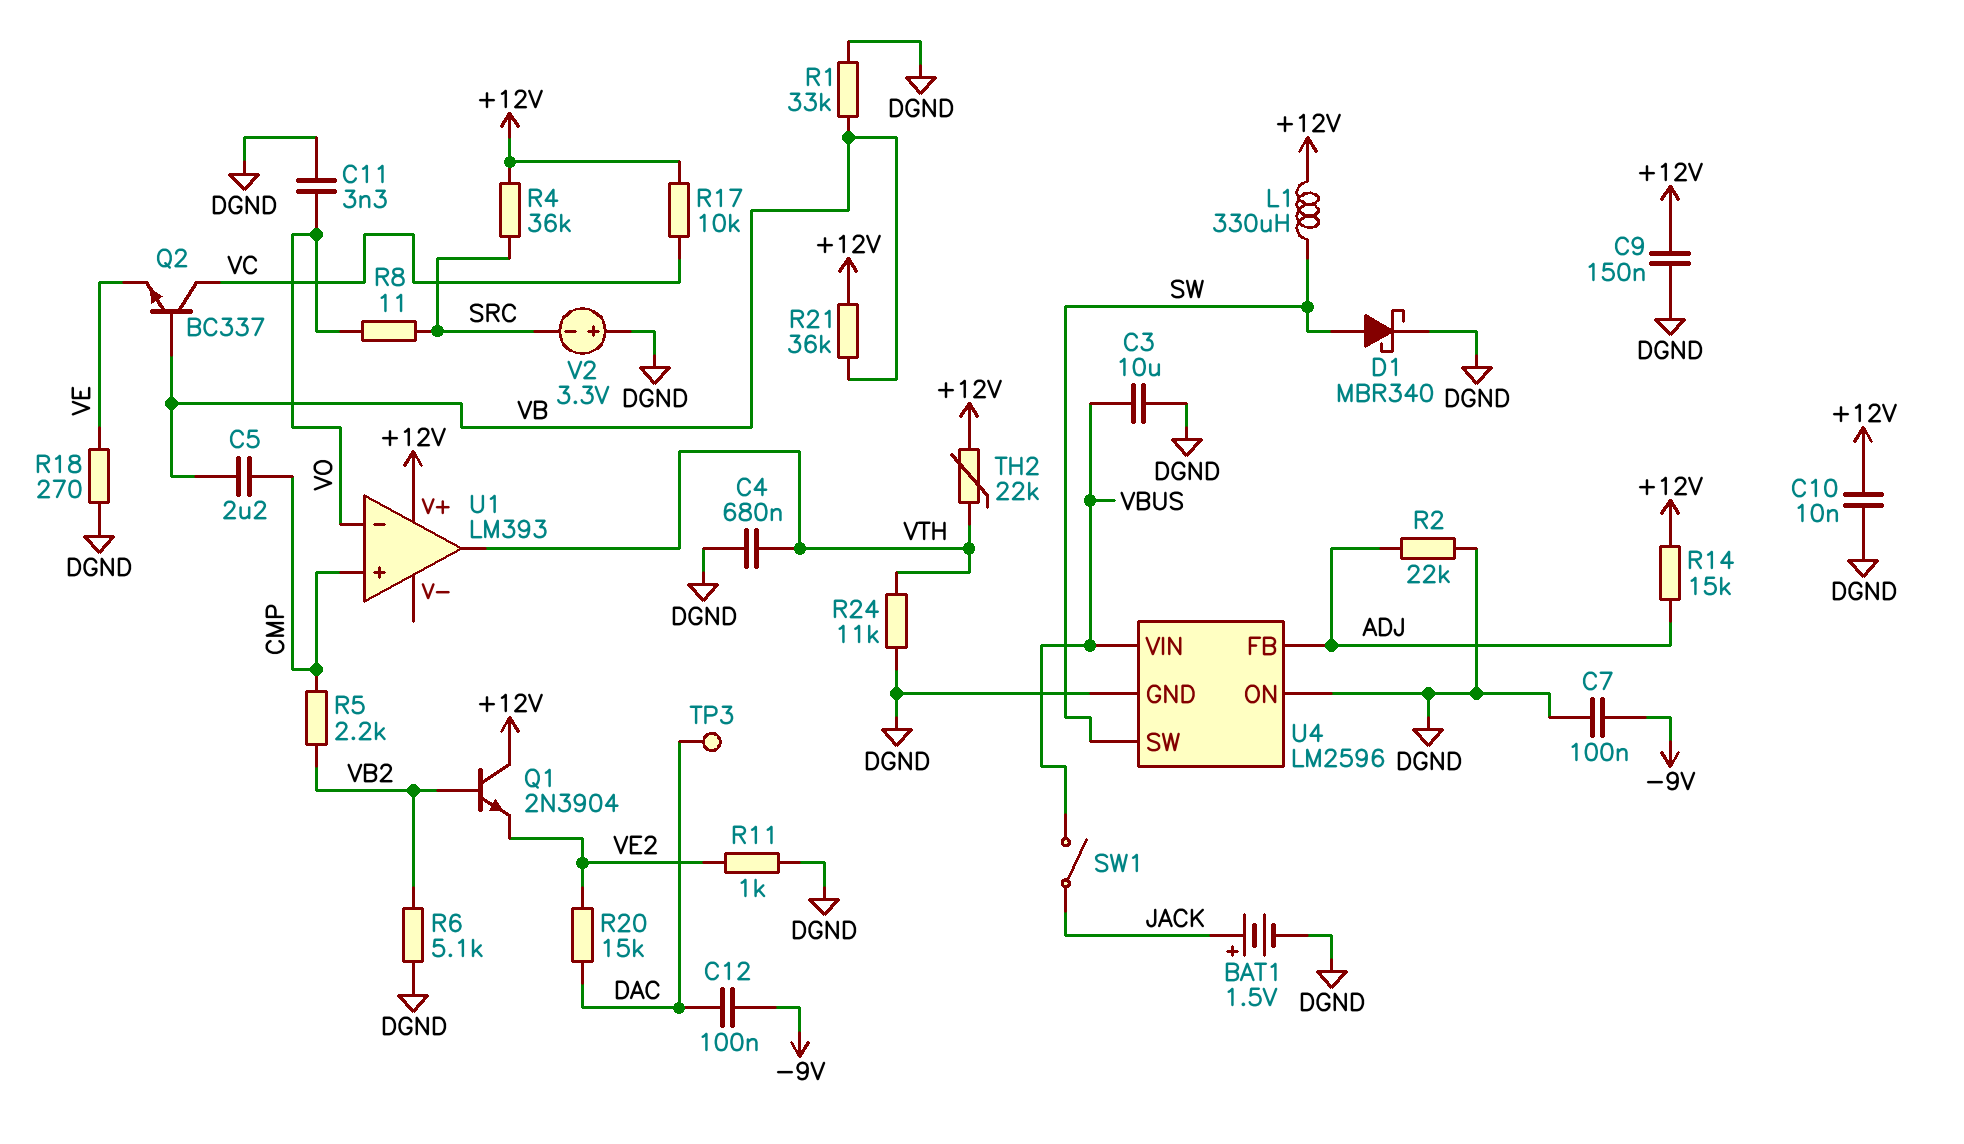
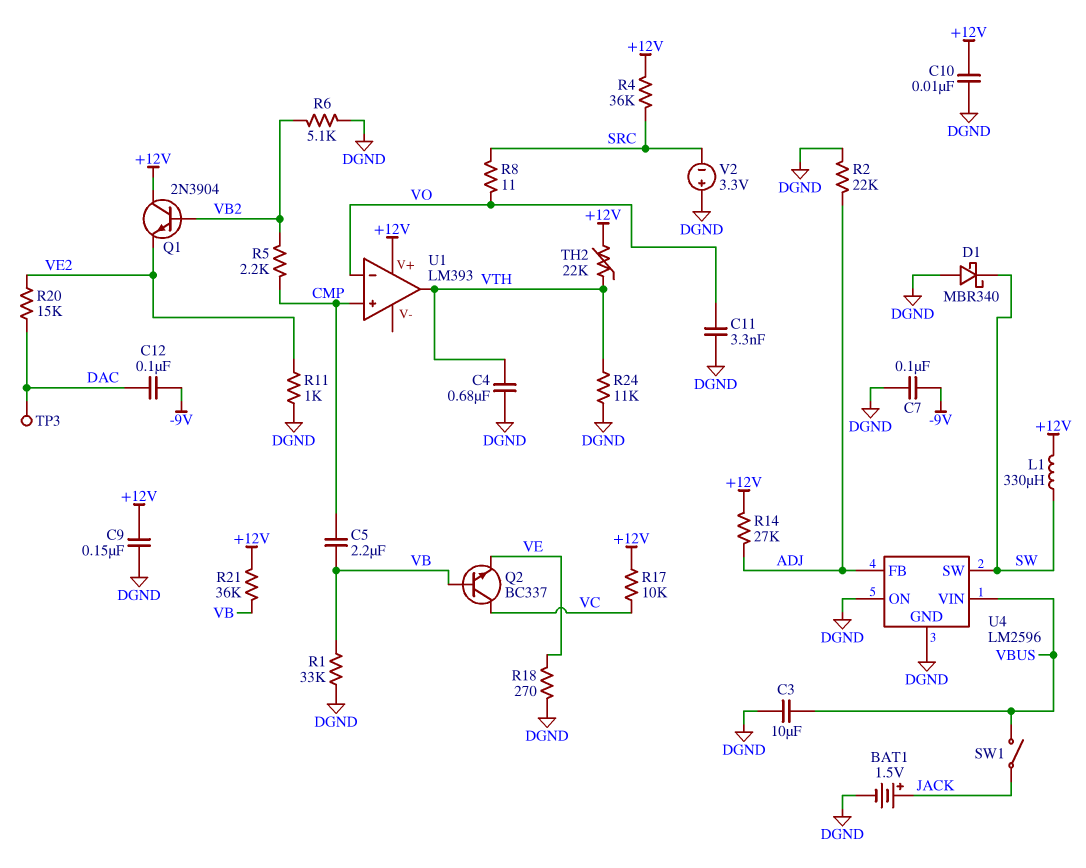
D1: schottky MBR340 (A SW, K DGND) -> schottky MBR340 (A DGND, K SW)
R14: 15k (+12V, ADJ) -> 27k (+12V, ADJ)

